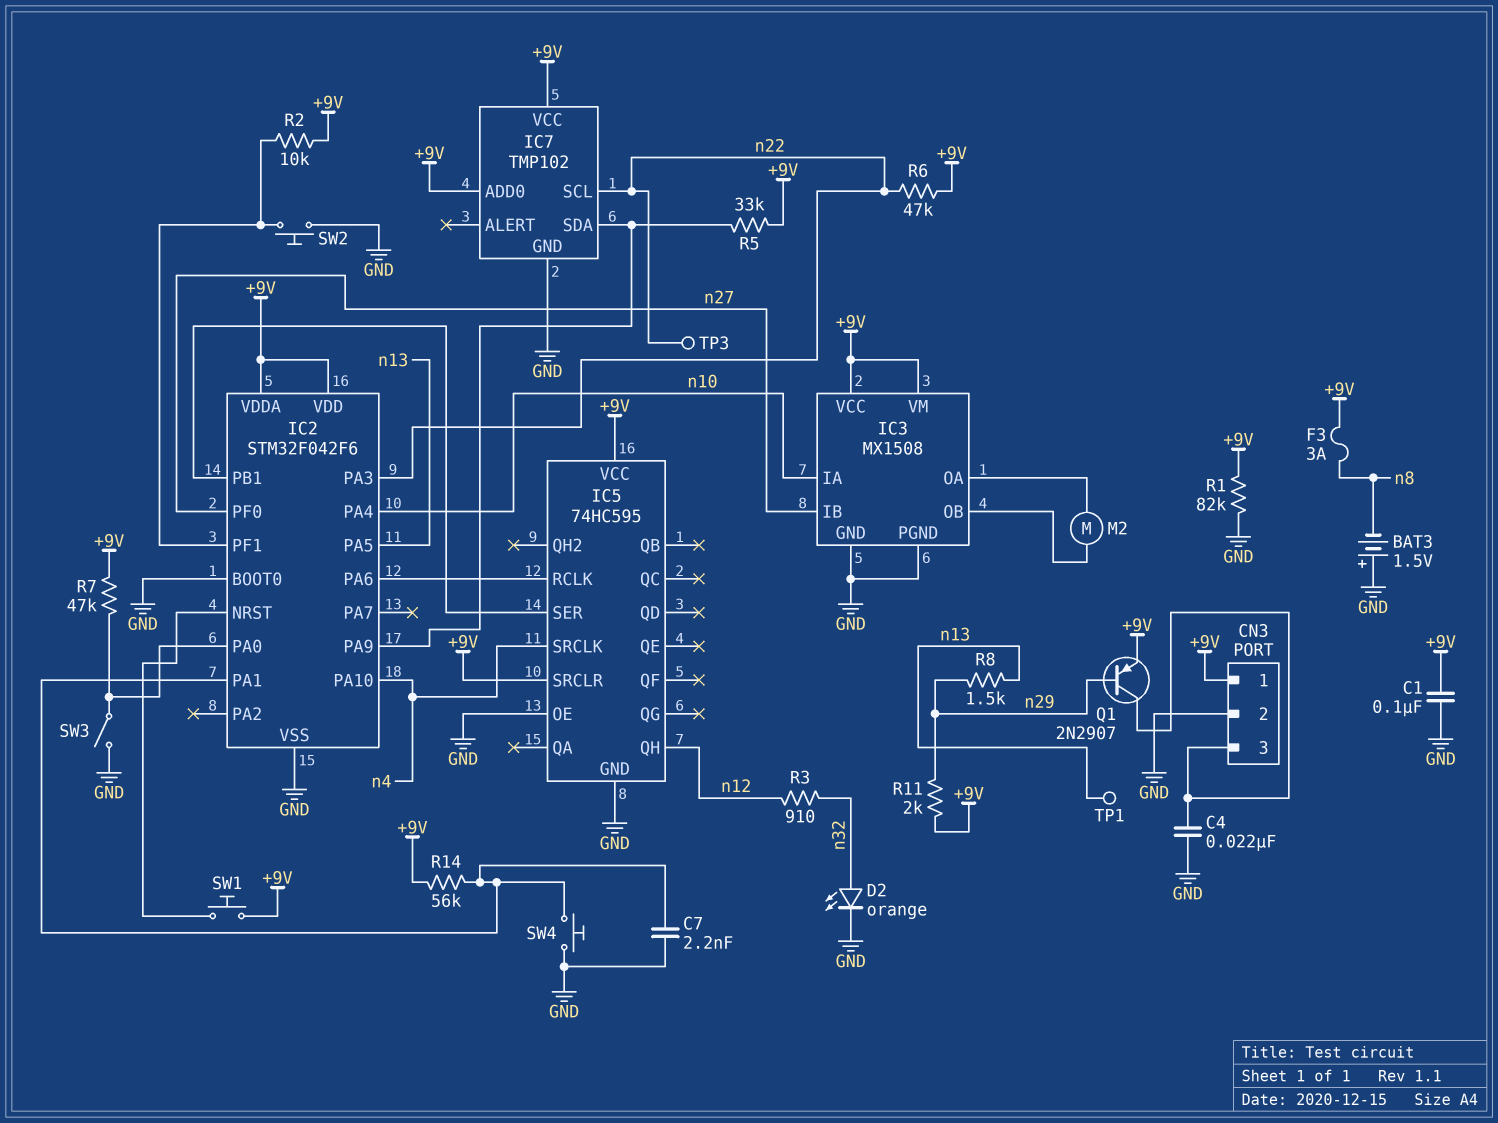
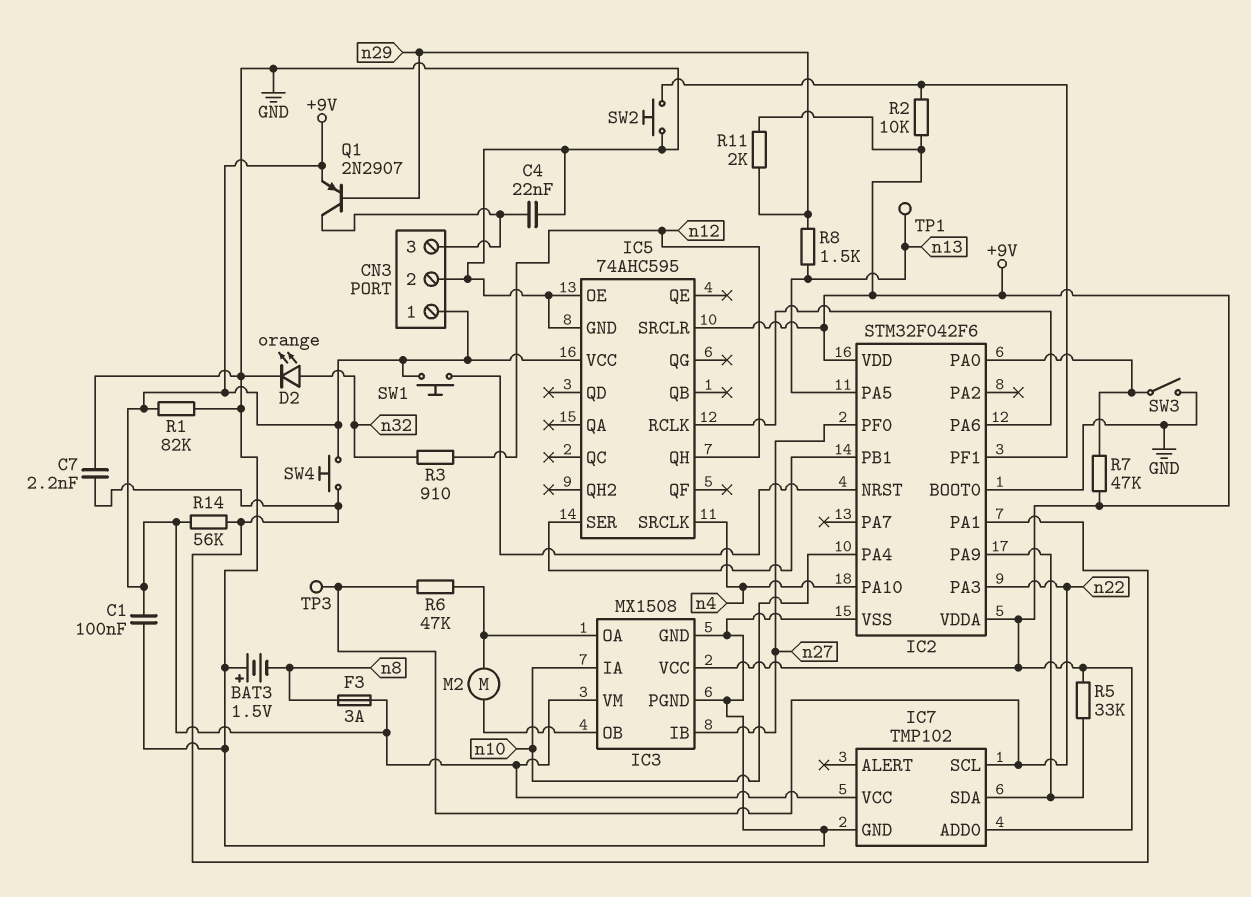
IC5: 74HC595 -> 74AHC595
R6: 47k (+9V, n22) -> 47k (IC3/OA, n22)
SW4: button (GND, IC2/PA1) -> button (+9V, IC2/PA1)

